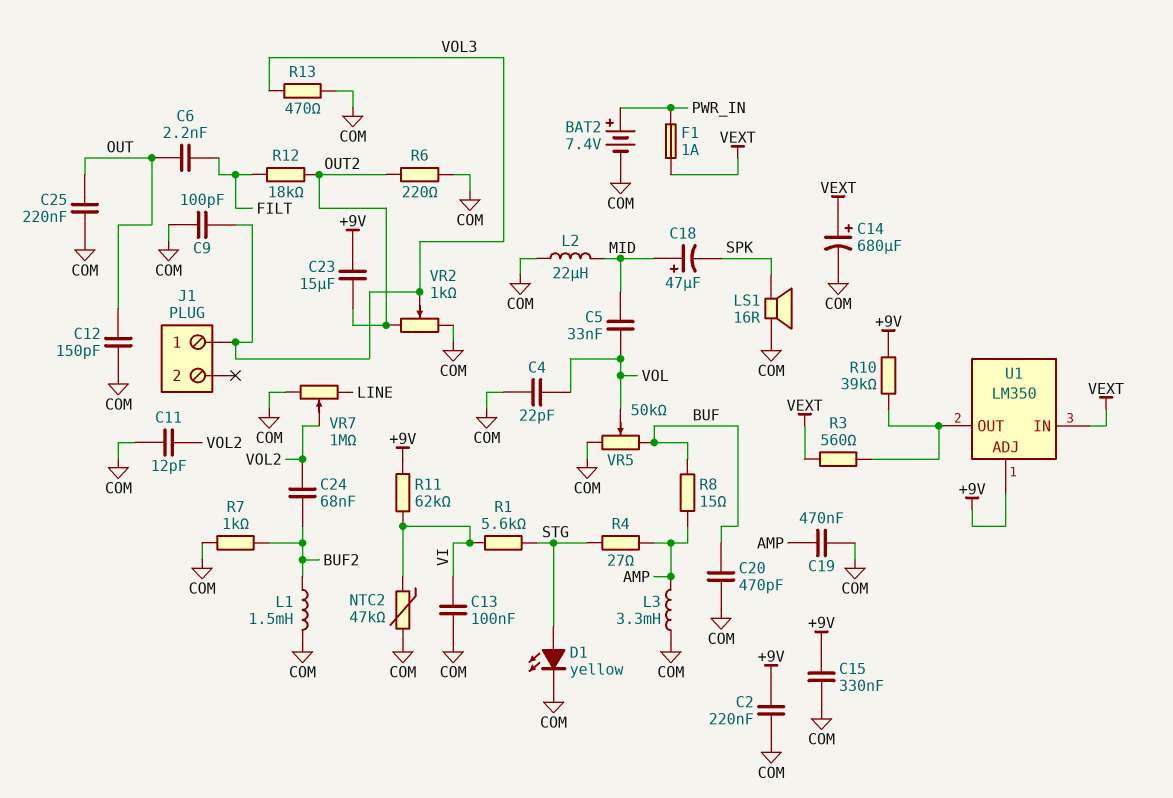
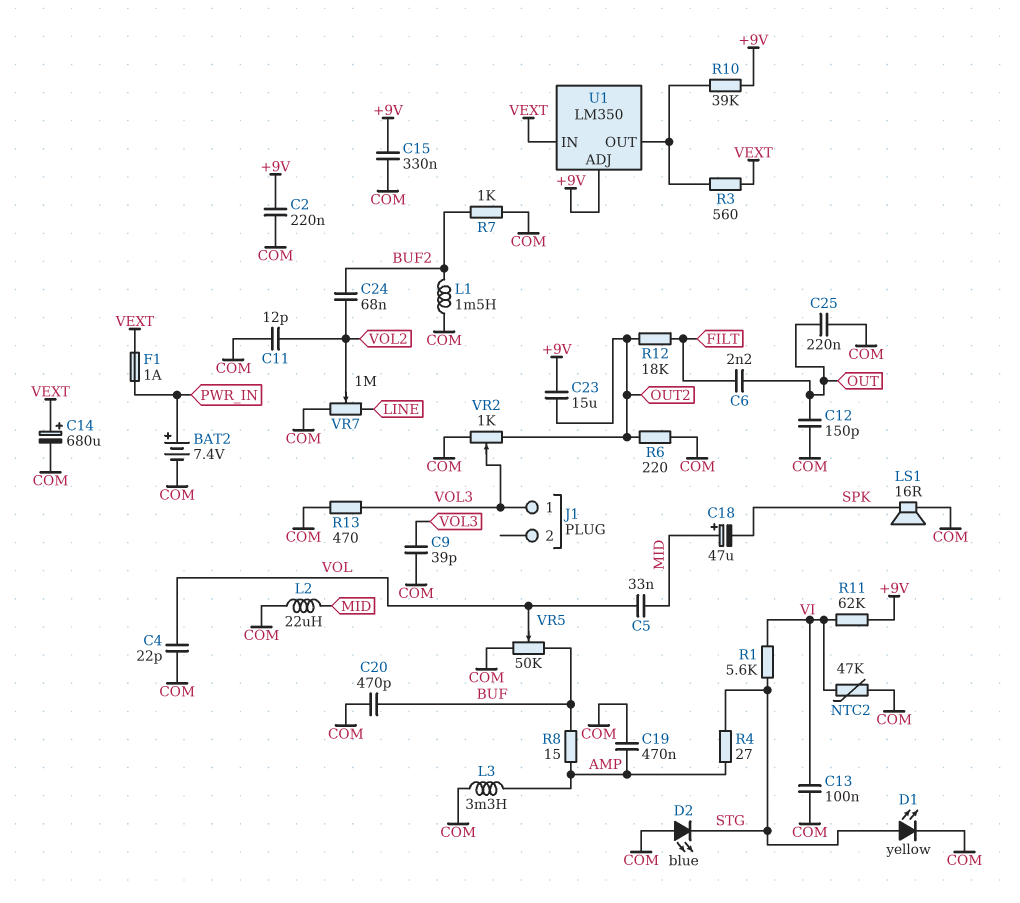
C9: 100pF (COM, VOL3) -> 39pF (COM, VOL3)
D2: none -> LED blue (A COM, K STG)

